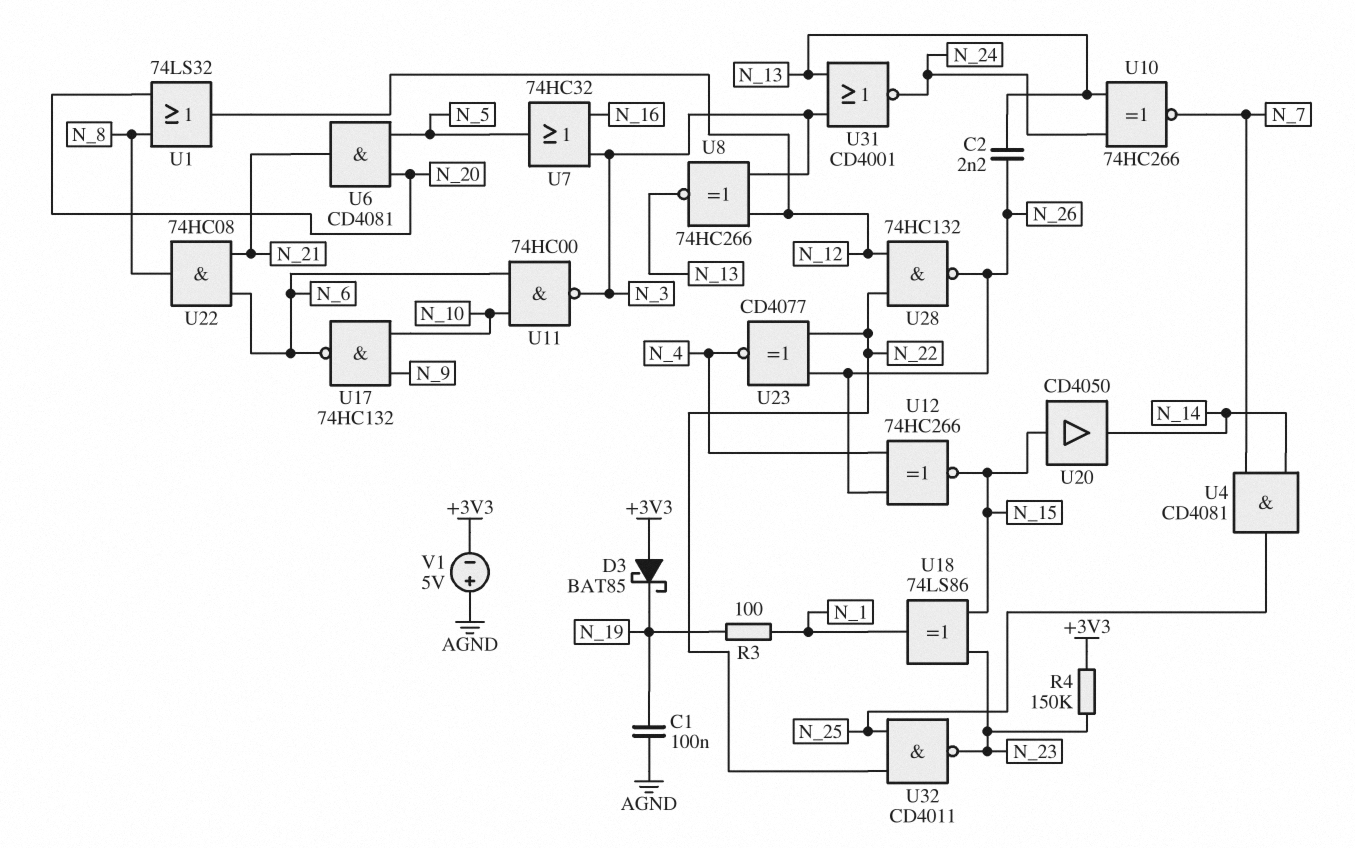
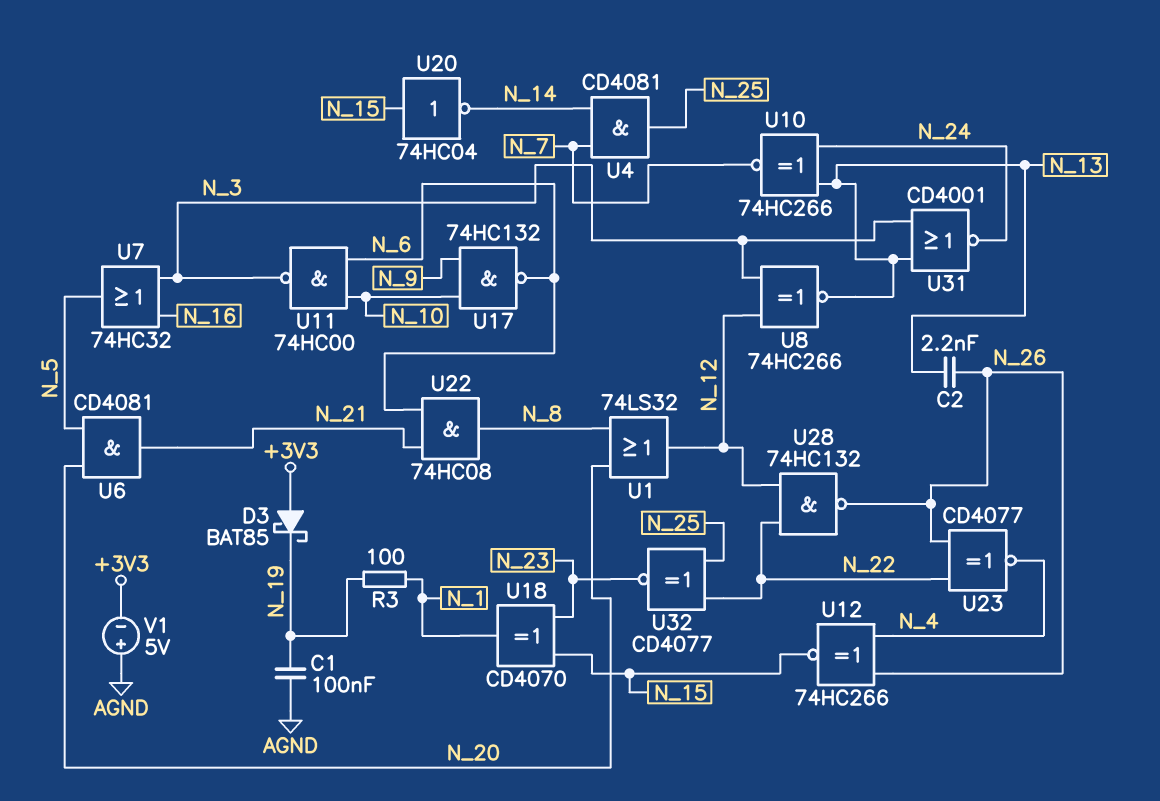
R4: 150k (+3V3, N_23) -> none
U18: XOR 74LS86 (in N_15, in N_23, out N_1) -> XOR CD4070 (in N_15, in N_23, out N_1)
U20: buffer CD4050 (in N_15, out N_14) -> NOT 74HC04 (in N_15, out N_14)
U32: NAND CD4011 (in N_22, in N_25, out N_23) -> XNOR CD4077 (in N_22, in N_25, out N_23)

